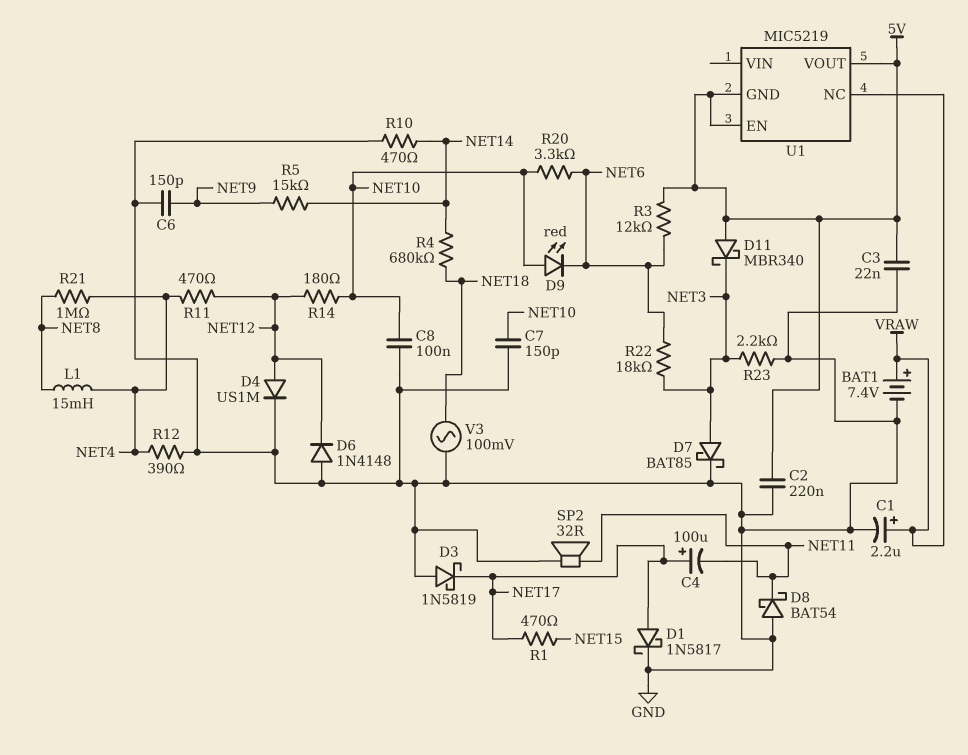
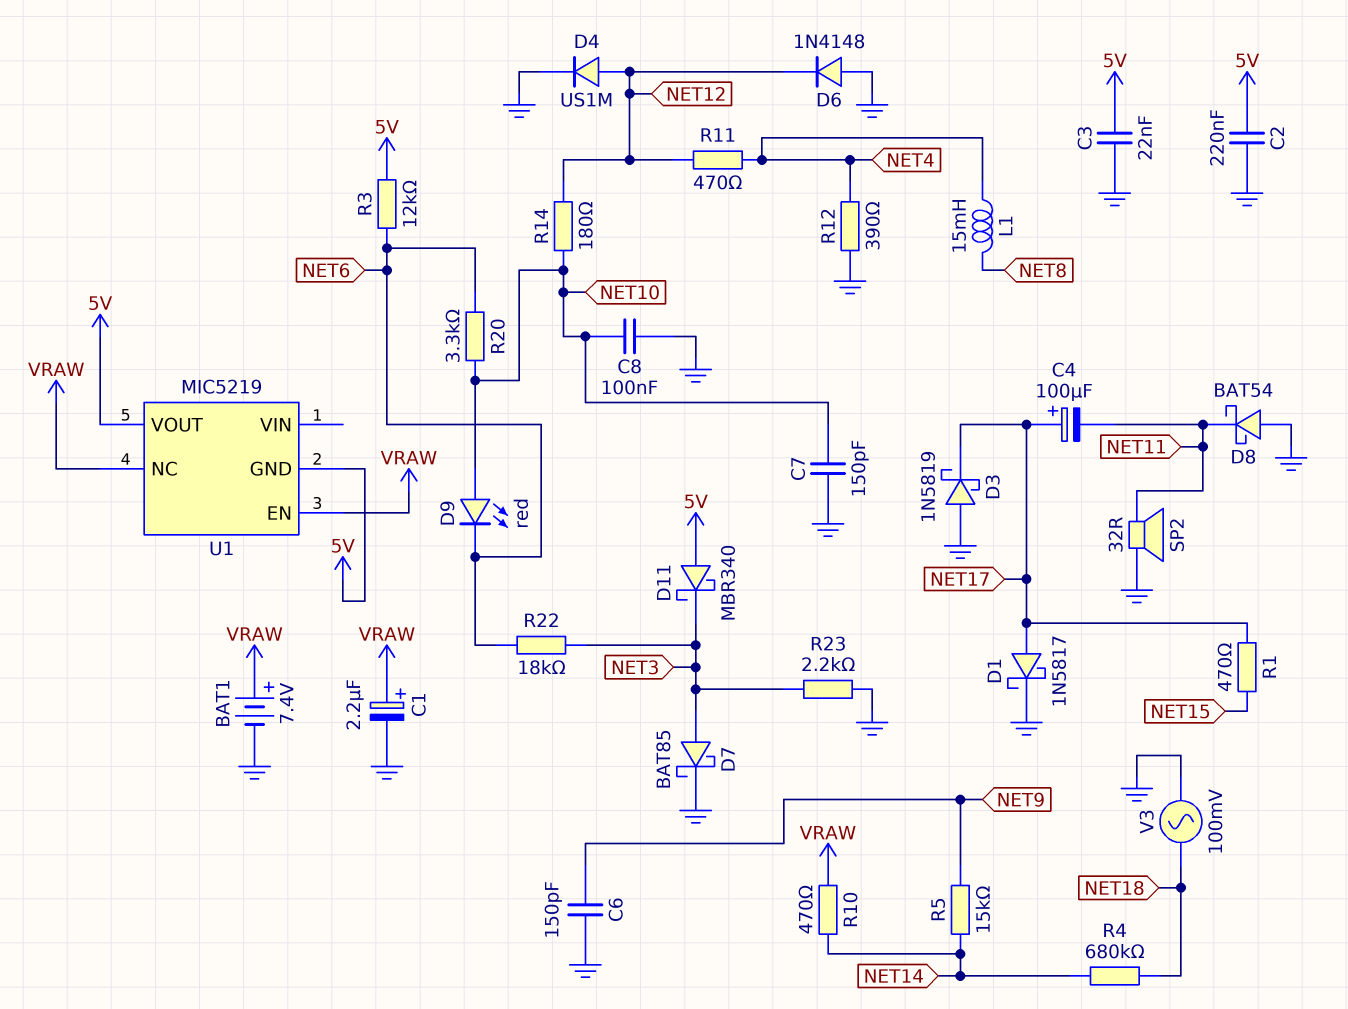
R10: 470 (GND, NET14) -> 470 (NET14, VRAW)
R21: 1M (NET4, NET8) -> none
U1 pin EN: 5V -> VRAW

